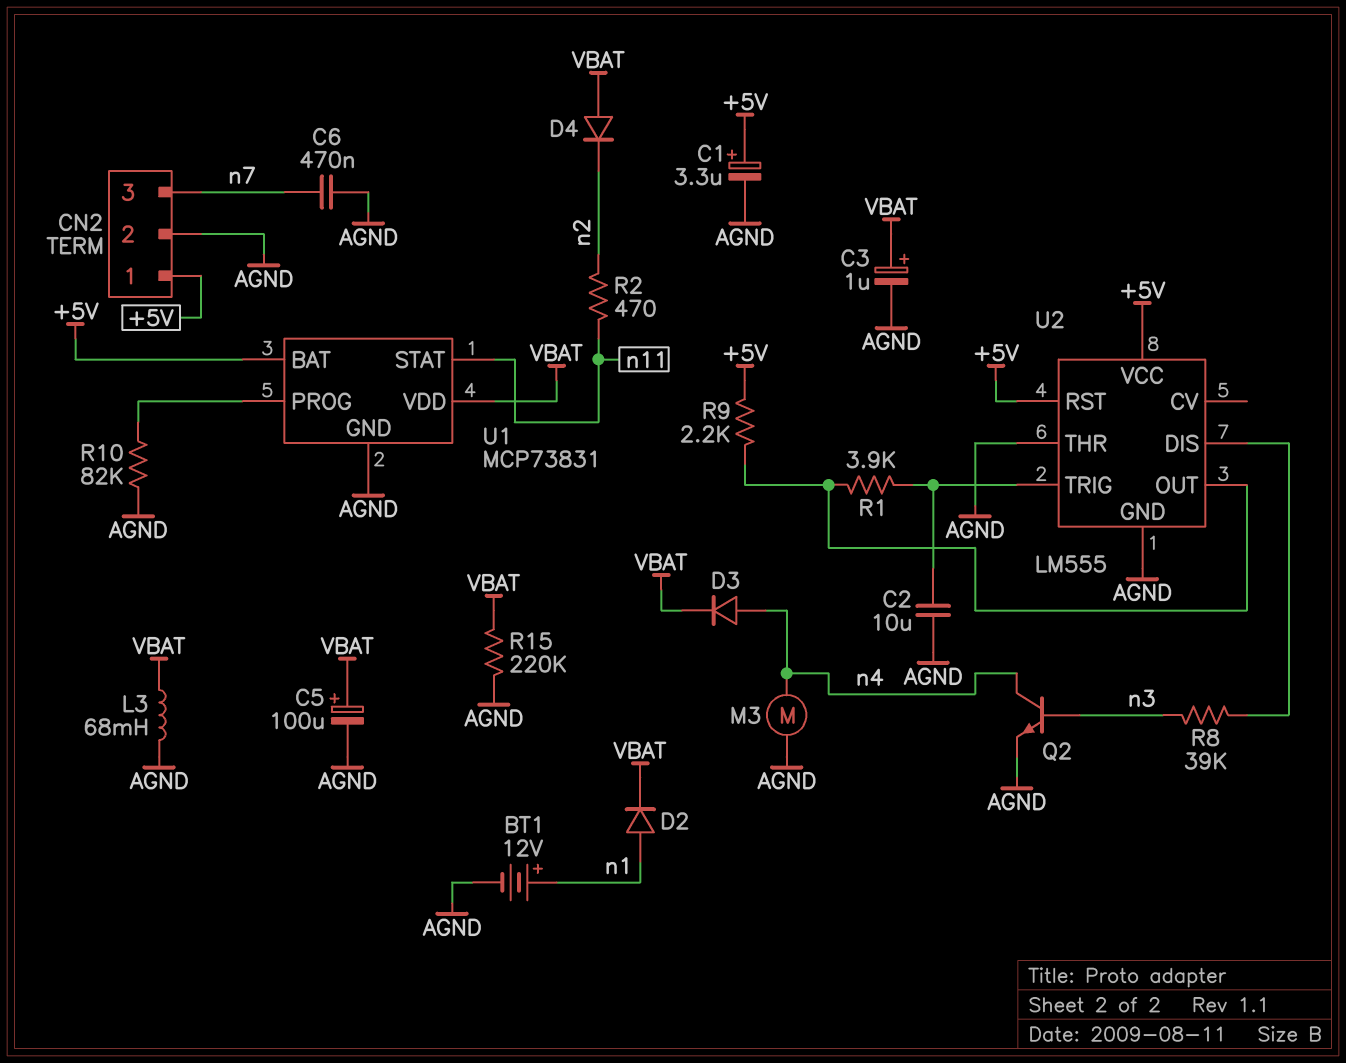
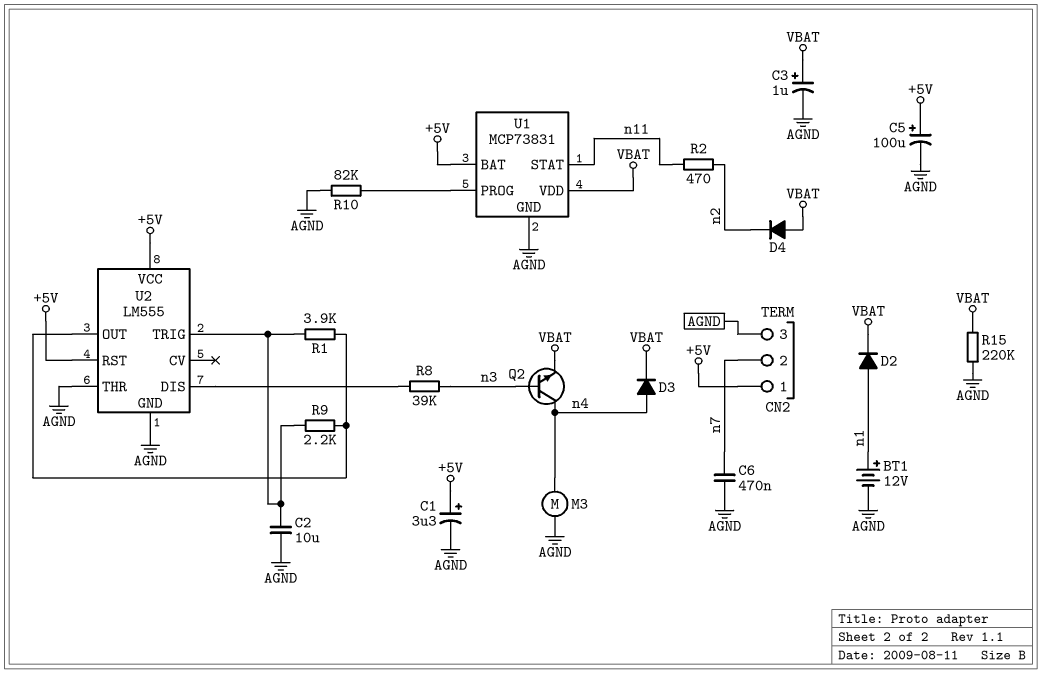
C5: 100uF (plus VBAT, minus AGND) -> 100uF (plus +5V, minus AGND)
CN2 pin 2: AGND -> n7
CN2 pin 3: n7 -> AGND
L3: 68mH (AGND, VBAT) -> none
Q2: NPN (B n3, C n4, E AGND) -> NPN (B n3, C n4, E VBAT)
R9: 2.2k (+5V, U2/OUT) -> 2.2k (U2/OUT, U2/TRIG)

